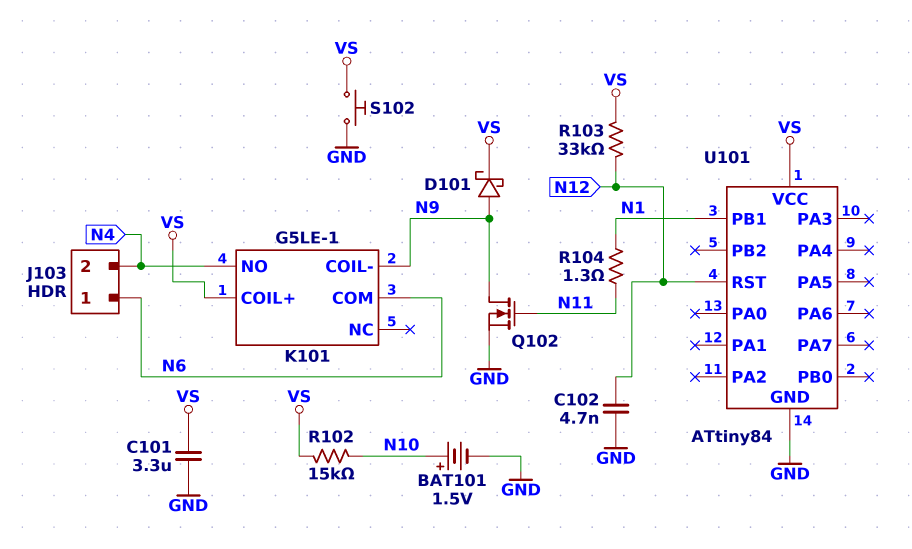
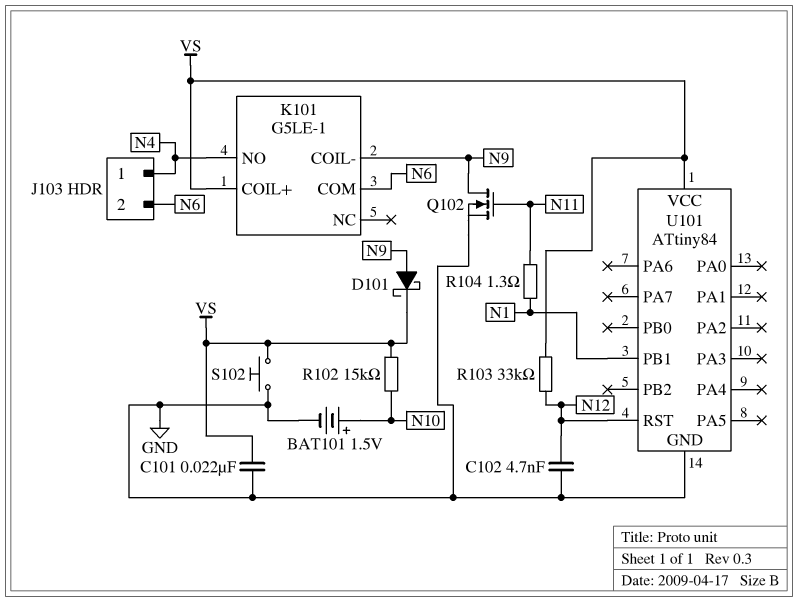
C101: 3.3uF (GND, VS) -> 22nF (GND, VS)
J103 pin 1: N6 -> N4
J103 pin 2: N4 -> N6

